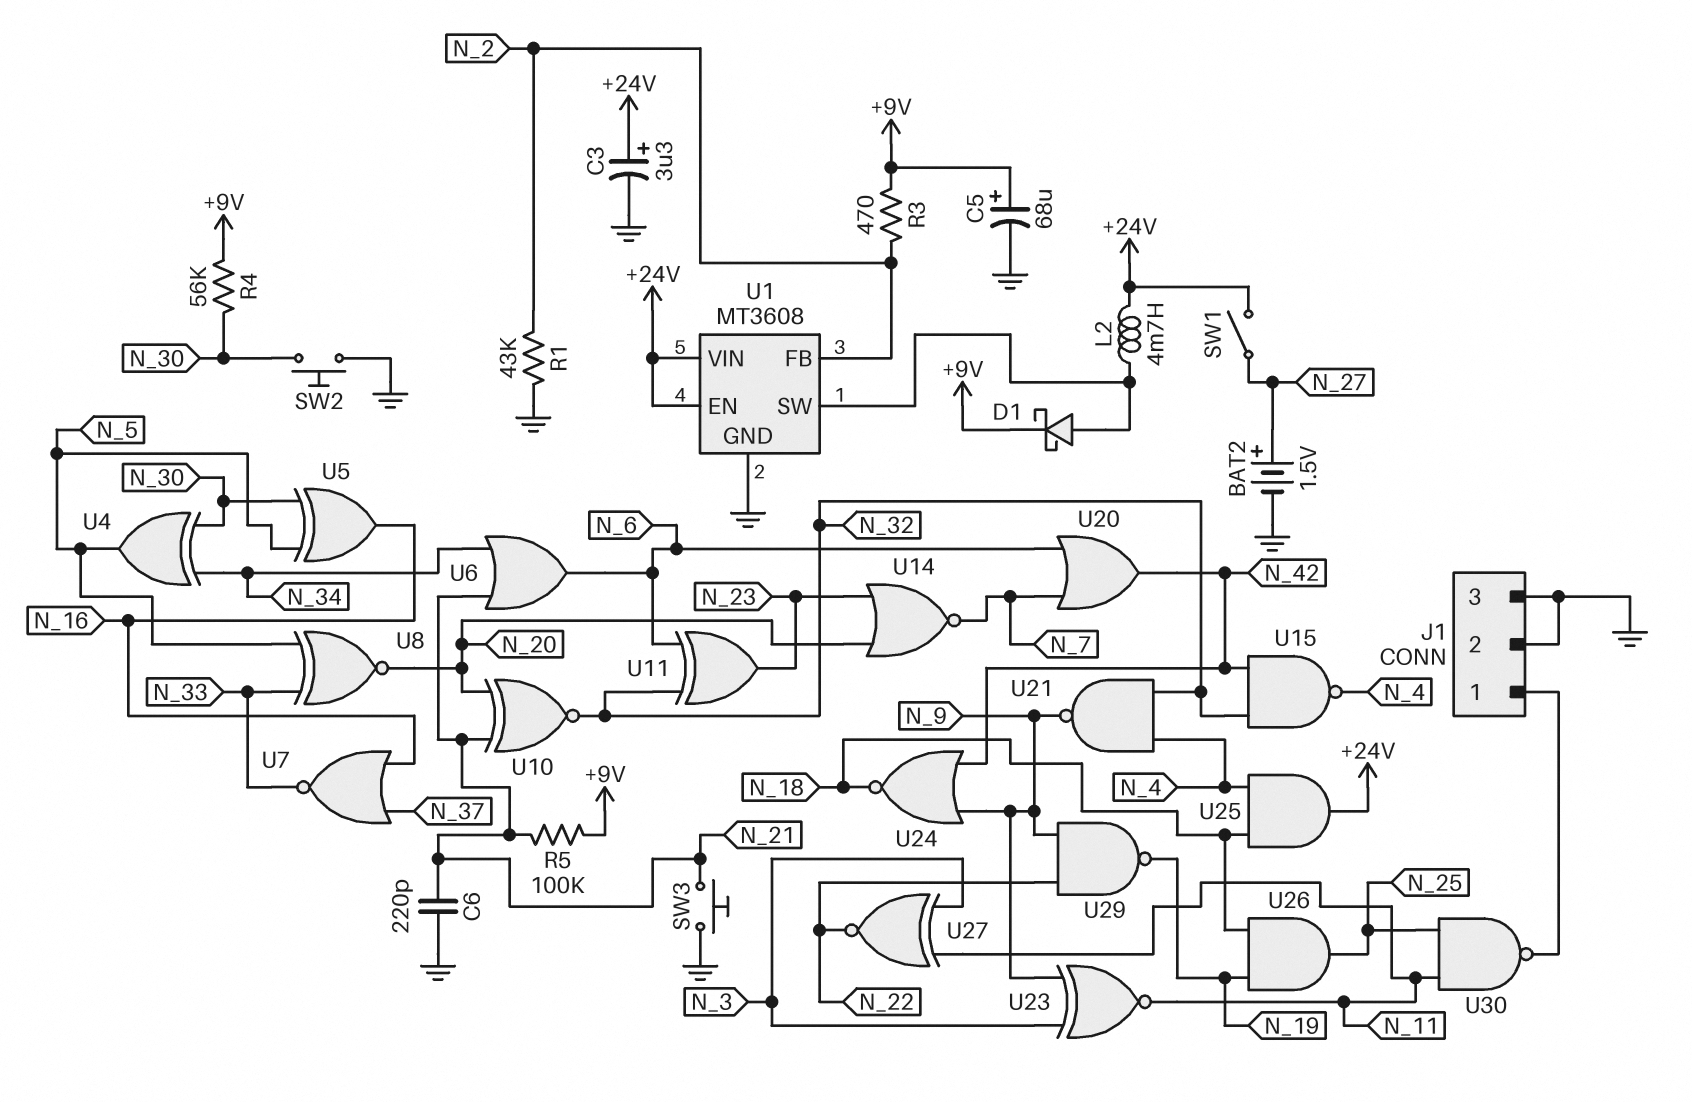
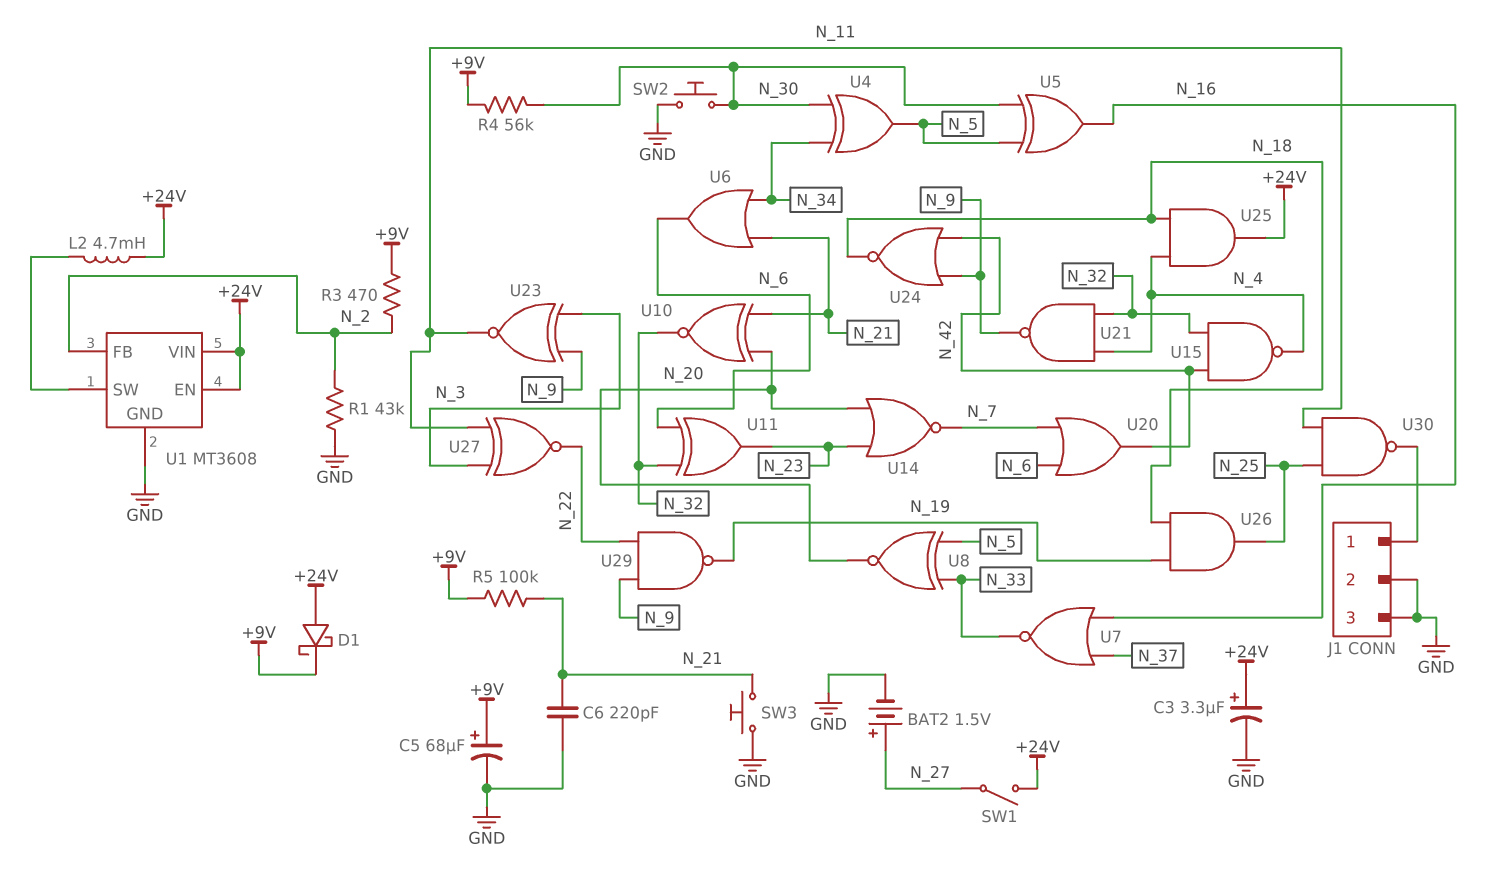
D1: schottky (A U1/SW, K +9V) -> schottky (A +24V, K +9V)

